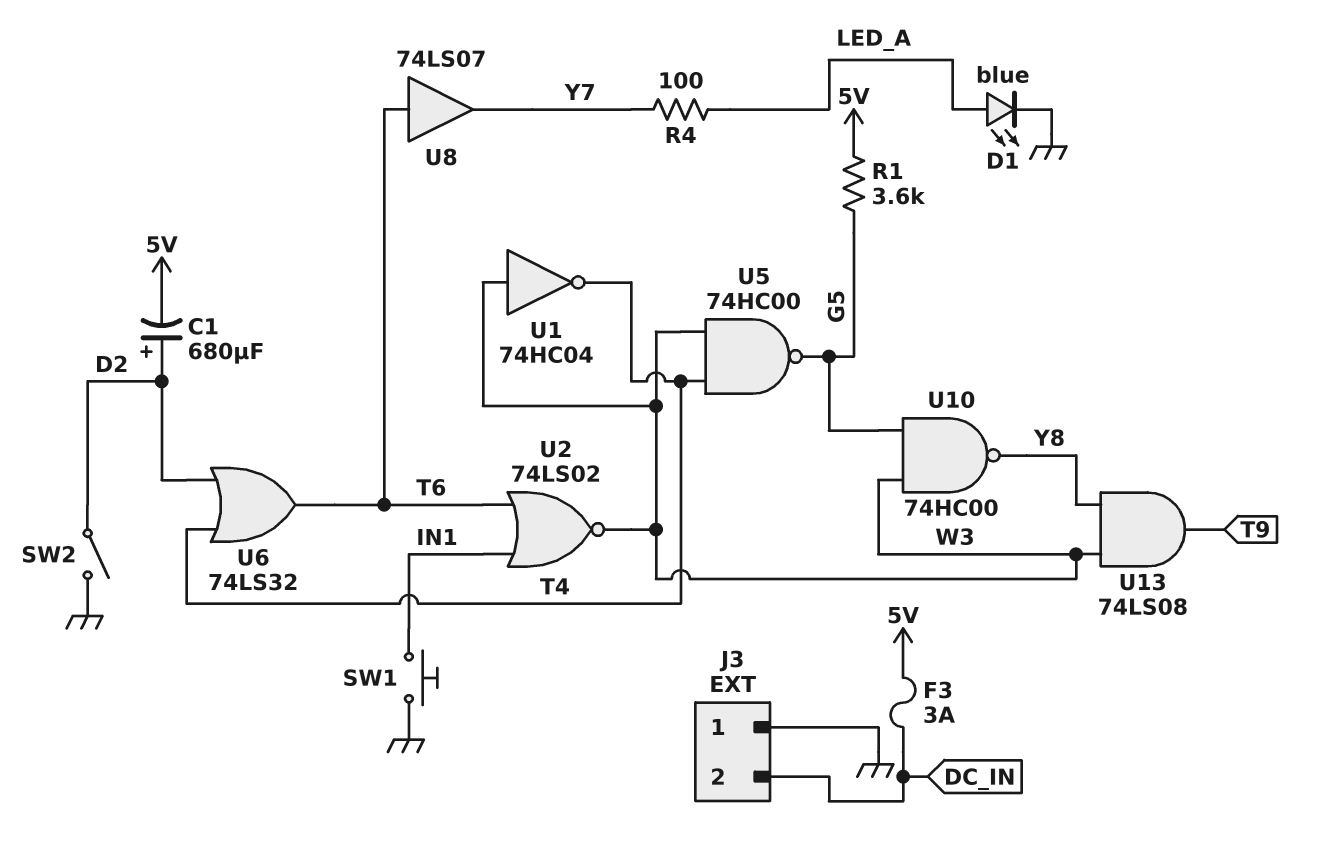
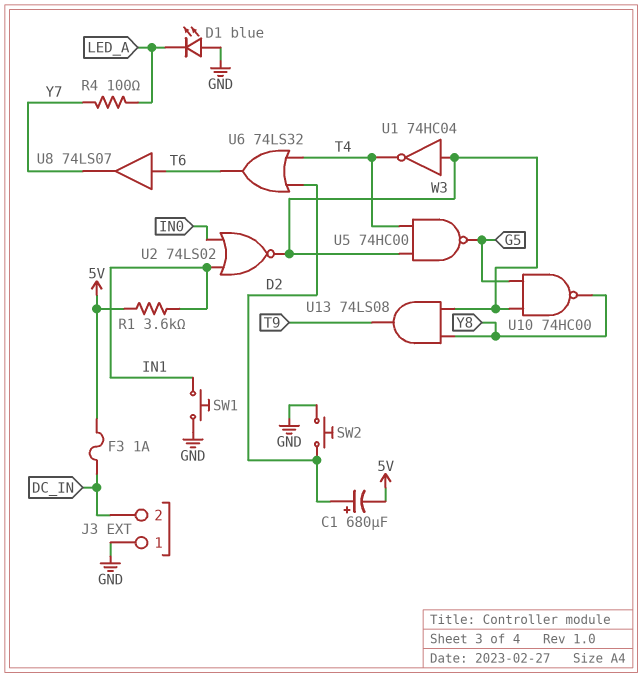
D1: LED blue (A LED_A, K GND) -> LED blue (A GND, K LED_A)
F3: 3A (5V, DC_IN) -> 1A (5V, DC_IN)
R1: 3.6k (5V, G5) -> 3.6k (5V, IN1)
SW2: switch (D2, GND) -> button (D2, GND)
U2: NOR 74LS02 (in IN1, in T6, out W3) -> NOR 74LS02 (in IN0, in IN1, out W3)

